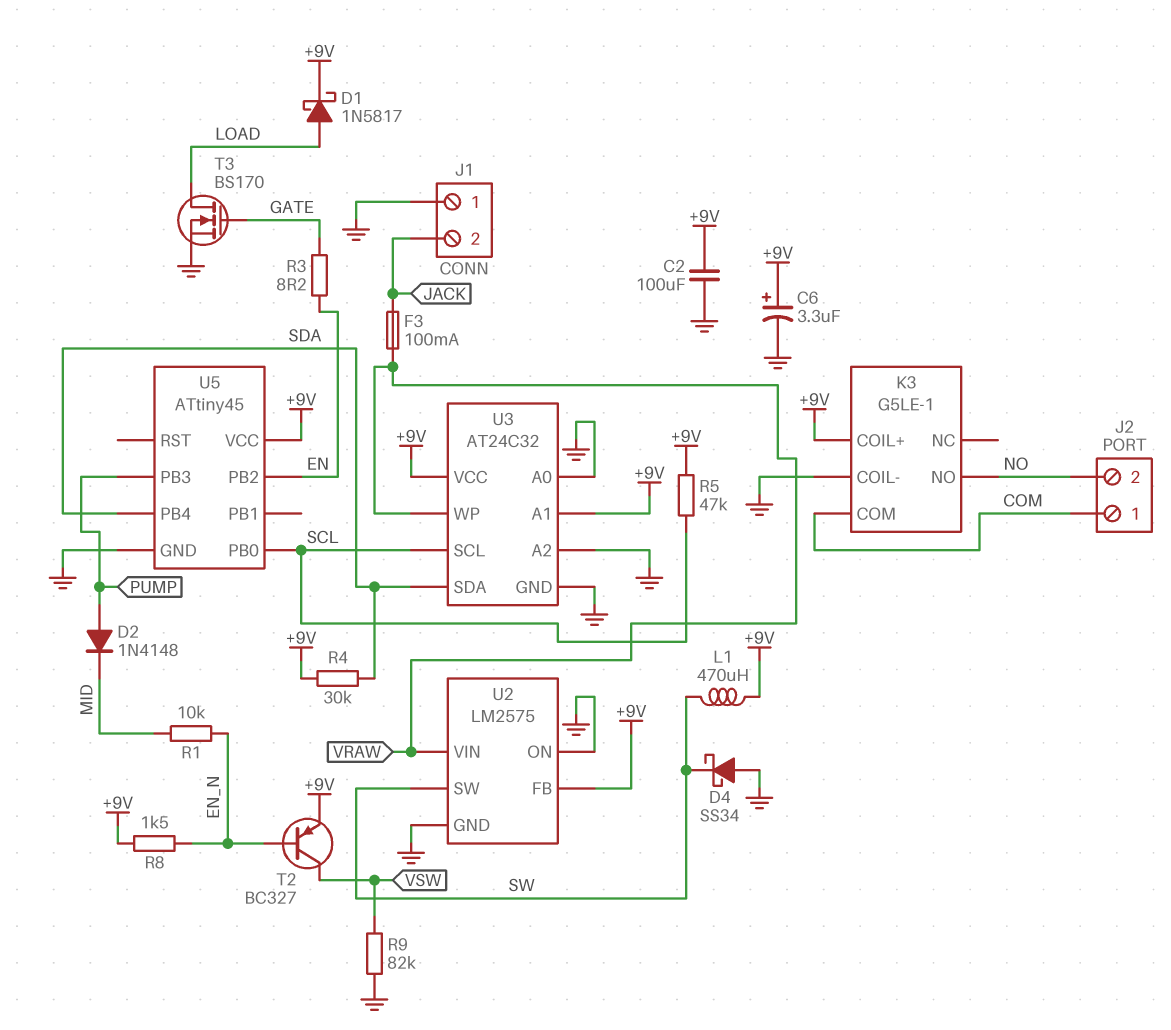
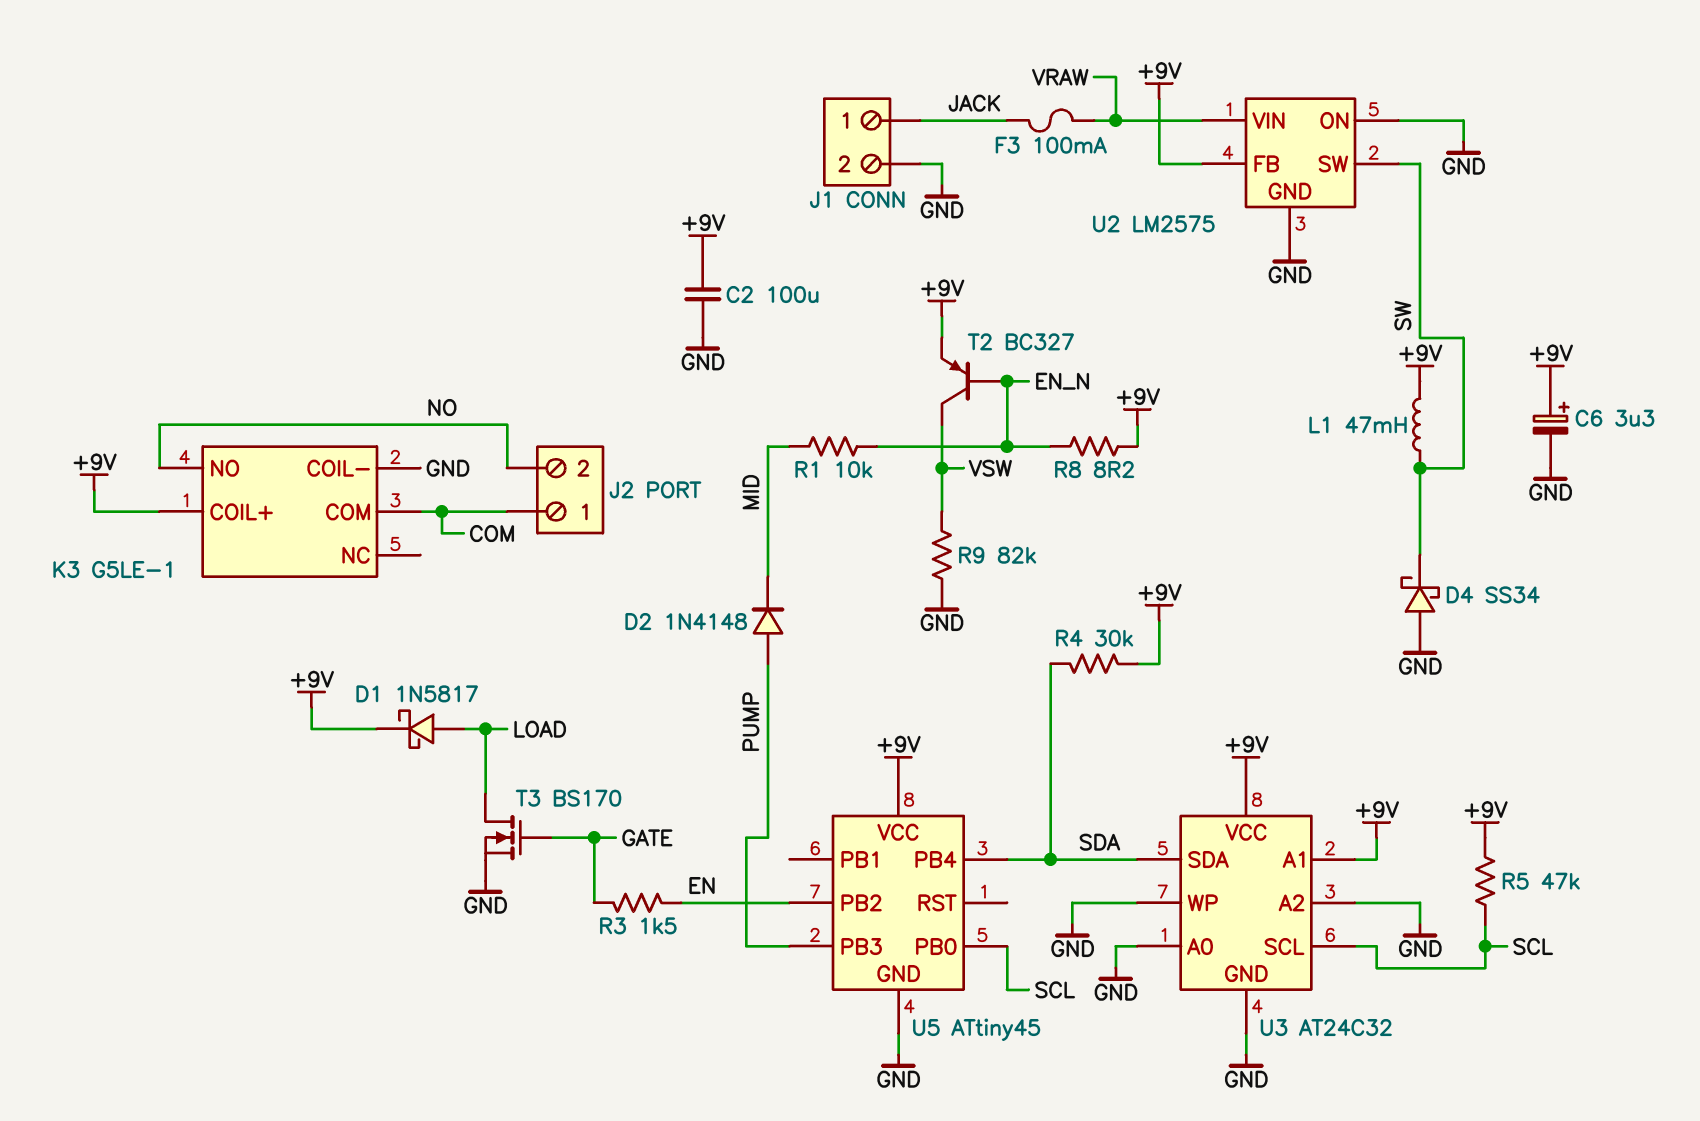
J1 pin 1: GND -> JACK
J1 pin 2: JACK -> GND
L1: 470uH (+9V, SW) -> 47mH (+9V, SW)
R3: 8.2 (EN, GATE) -> 1.5k (EN, GATE)
R8: 1.5k (+9V, EN_N) -> 8.2 (+9V, EN_N)
U3 pin WP: VRAW -> GND

